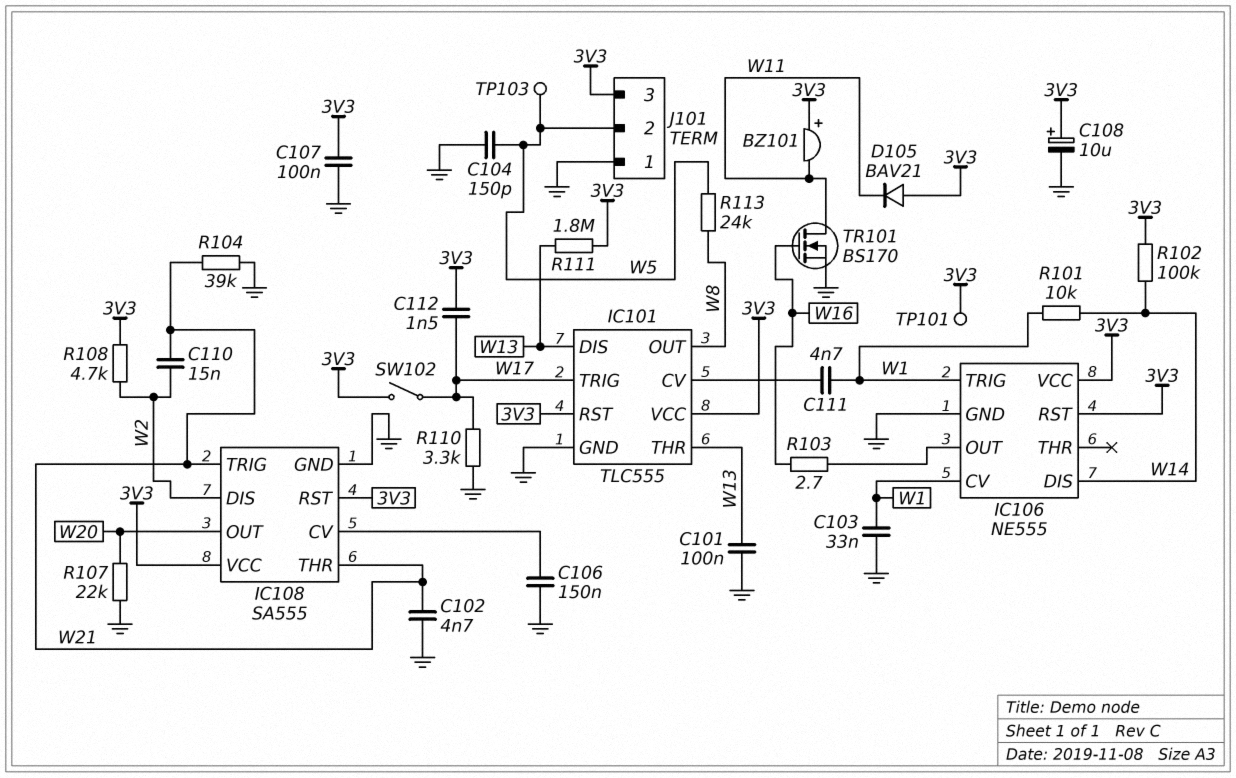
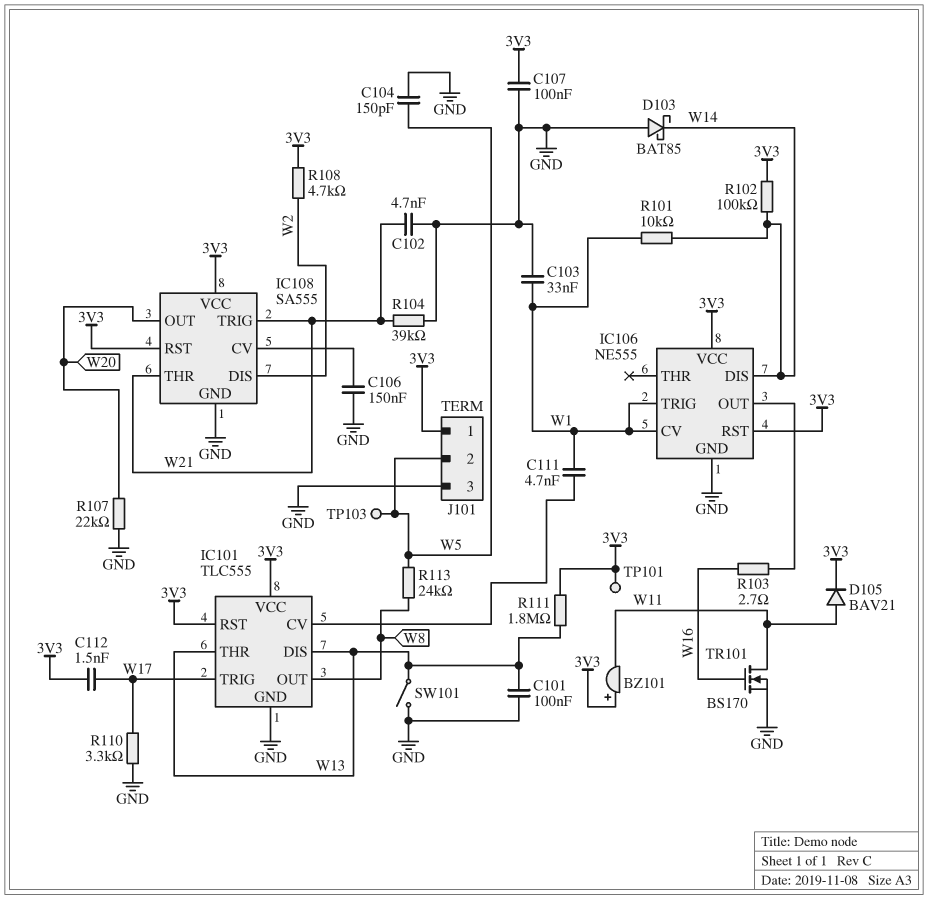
C108: 10uF (plus 3V3, minus GND) -> none
C110: 15nF (W2, W21) -> none
D103: none -> schottky BAT85 (A GND, K W14)
D105: diode BAV21 (A 3V3, K W11) -> diode BAV21 (A W11, K 3V3)
J101 pin 1: GND -> 3V3
J101 pin 3: 3V3 -> GND
SW101: none -> switch (GND, W13)
SW102: switch (3V3, W17) -> none

